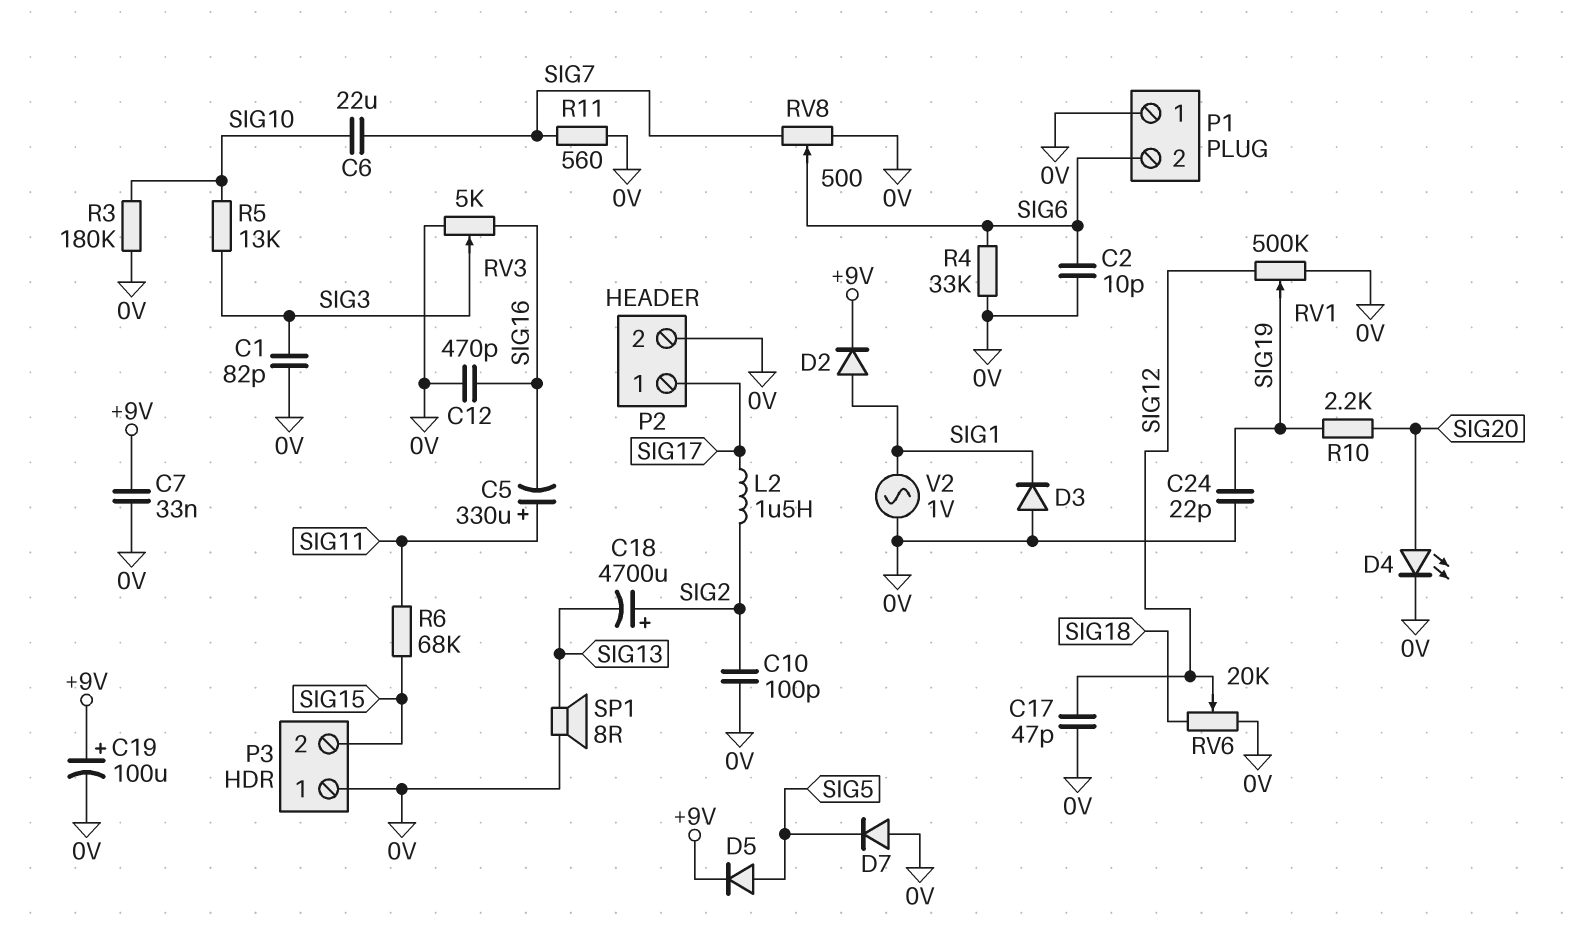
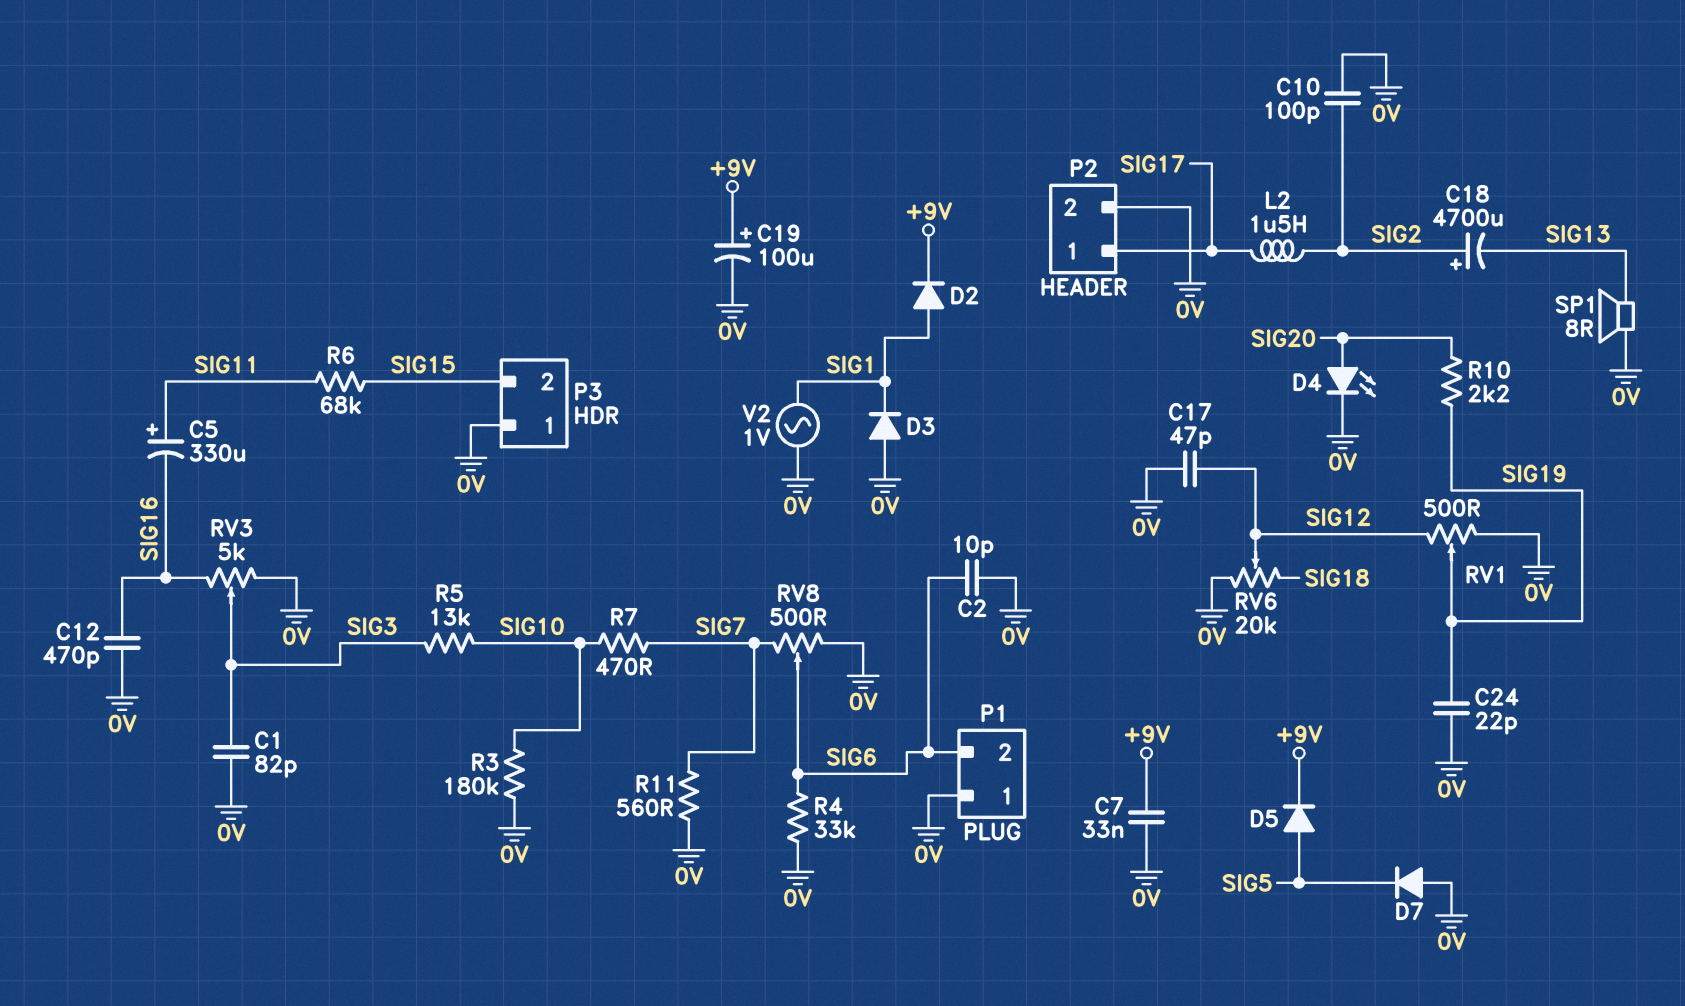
C6: 22uF (SIG7, SIG10) -> none
R7: none -> 470 (SIG7, SIG10)
RV1: 500k (0V, SIG12, wiper SIG19) -> 500 (0V, SIG12, wiper SIG19)

